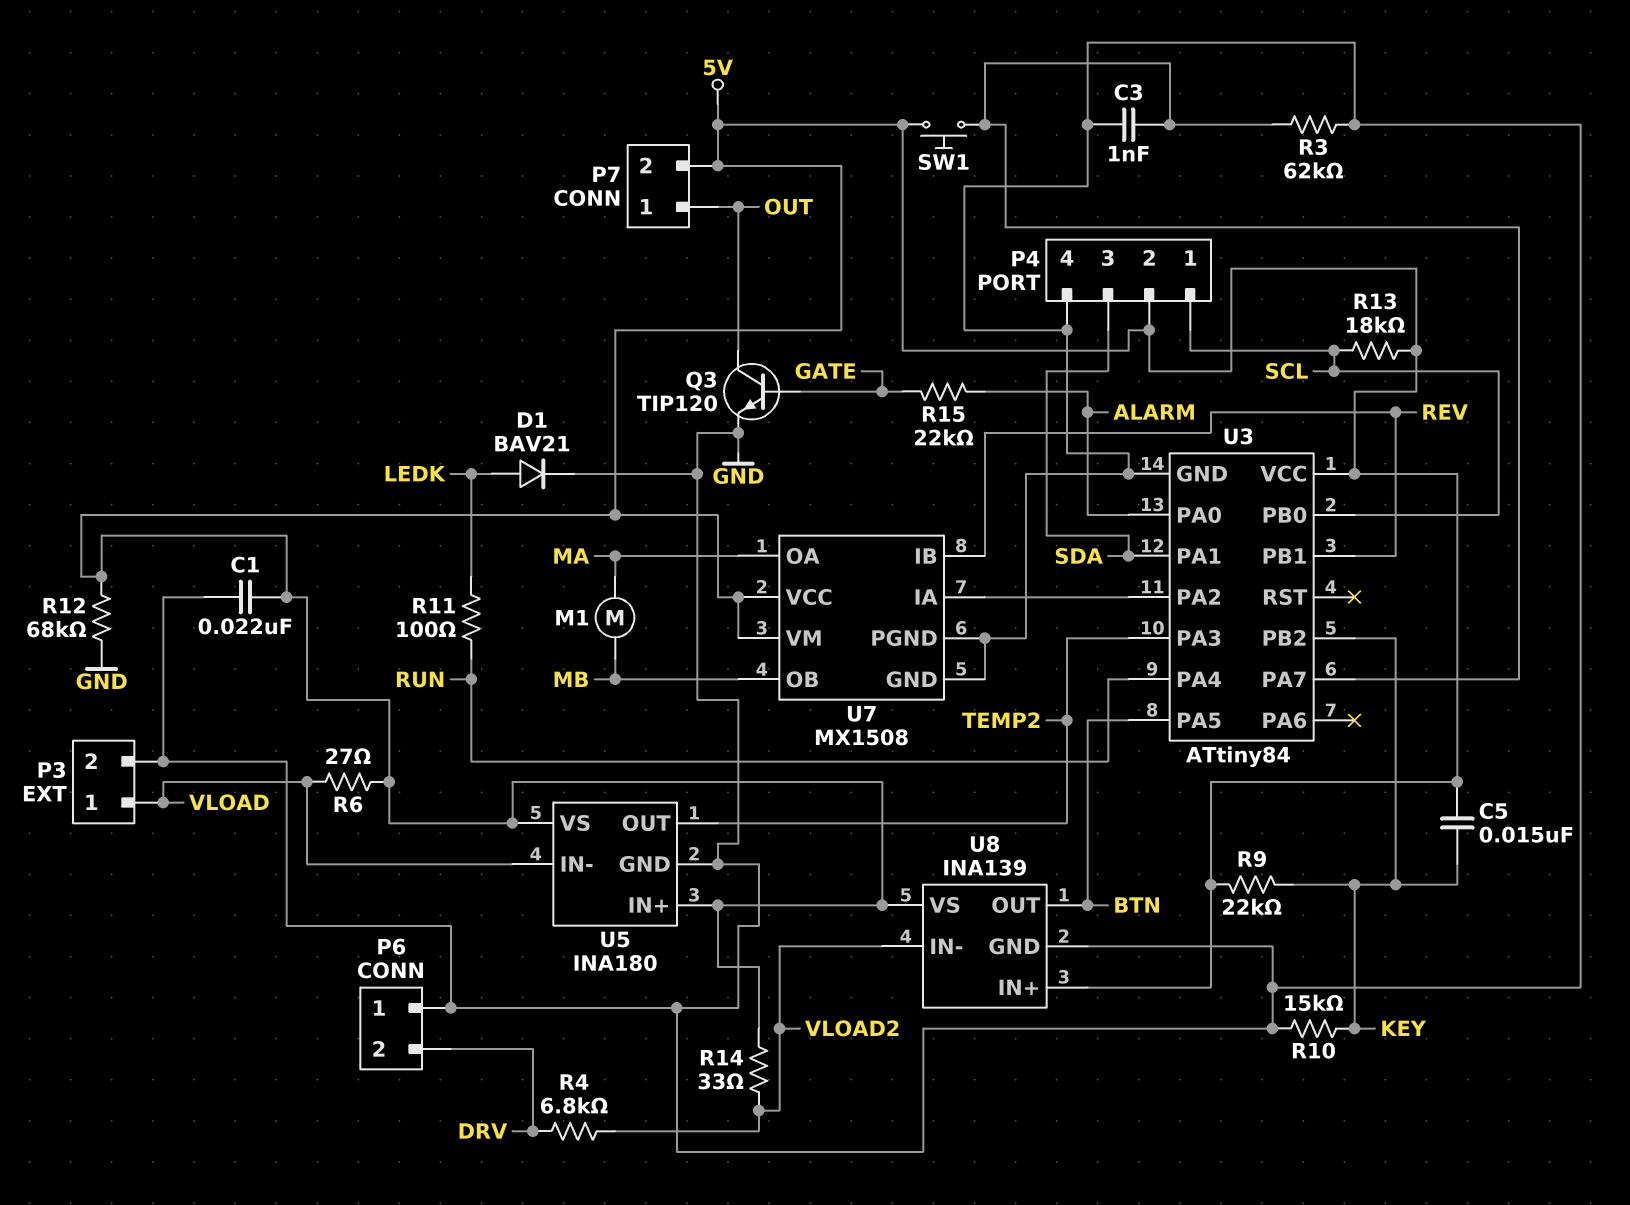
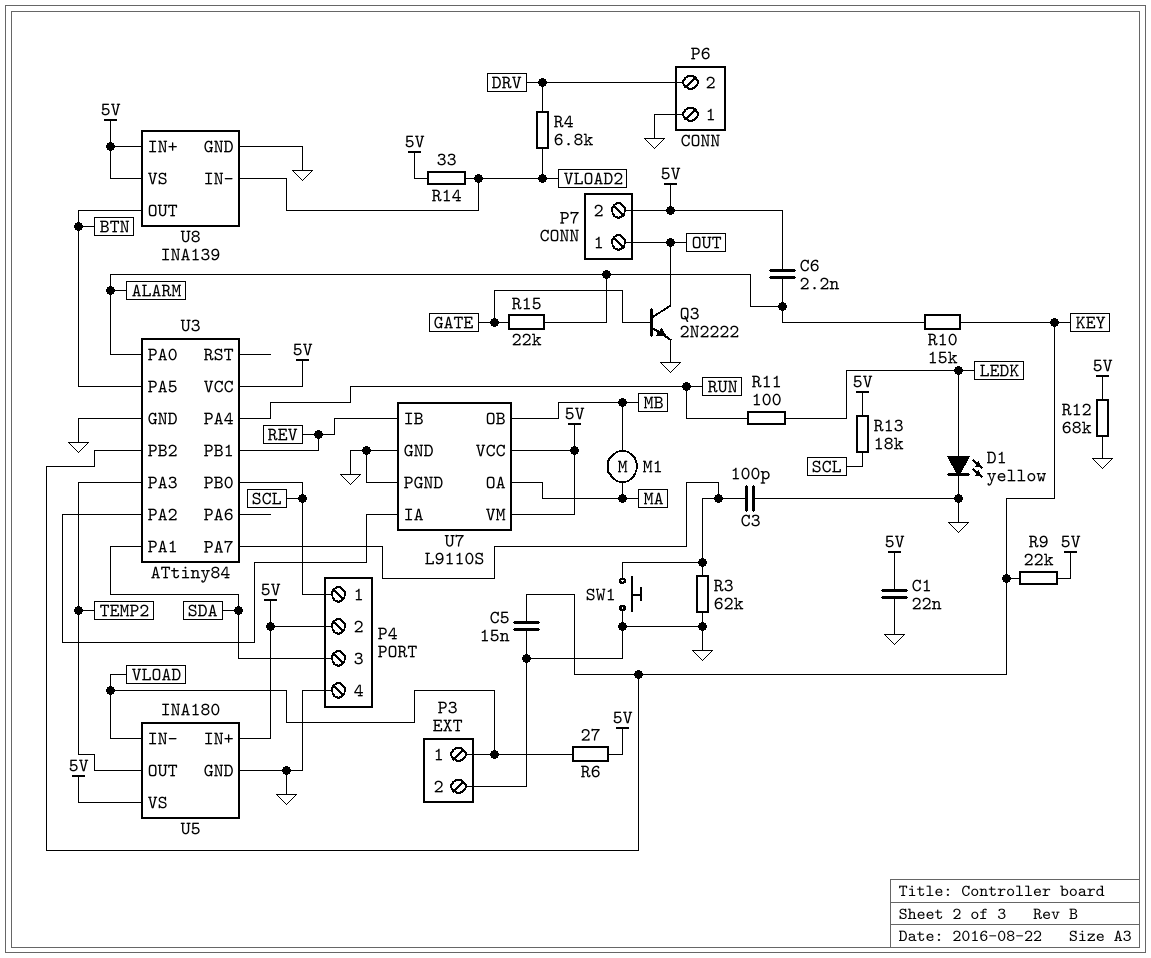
C3: 1nF (GND, U3/PA7) -> 100pF (GND, U3/PA7)
C5: 15nF (5V, KEY) -> 15nF (GND, KEY)
C6: none -> 2.2nF (5V, ALARM)
D1: diode BAV21 (A LEDK, K GND) -> LED yellow (A LEDK, K GND)
Q3: NPN TIP120 (B GATE, C OUT, E GND) -> NPN 2N2222 (B GATE, C OUT, E GND)
R10: 15k (GND, KEY) -> 15k (ALARM, KEY)
SW1: button (5V, U3/PA7) -> button (GND, U3/PA7)
U7: MX1508 -> L9110S

